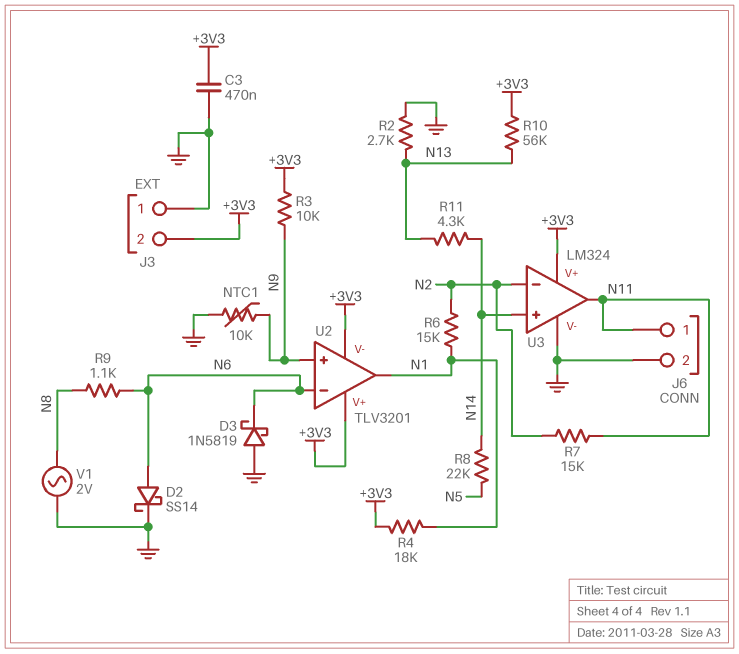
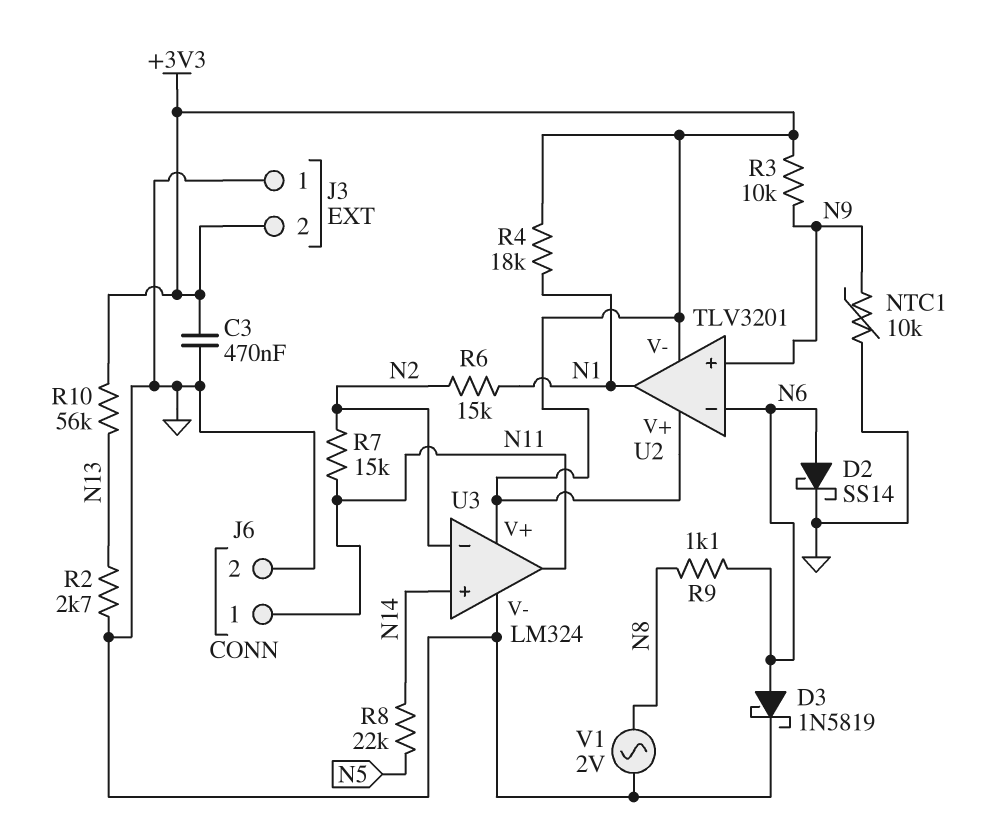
D3: schottky 1N5819 (A GND, K N6) -> schottky 1N5819 (A N6, K GND)
R11: 4.3k (N13, N14) -> none

